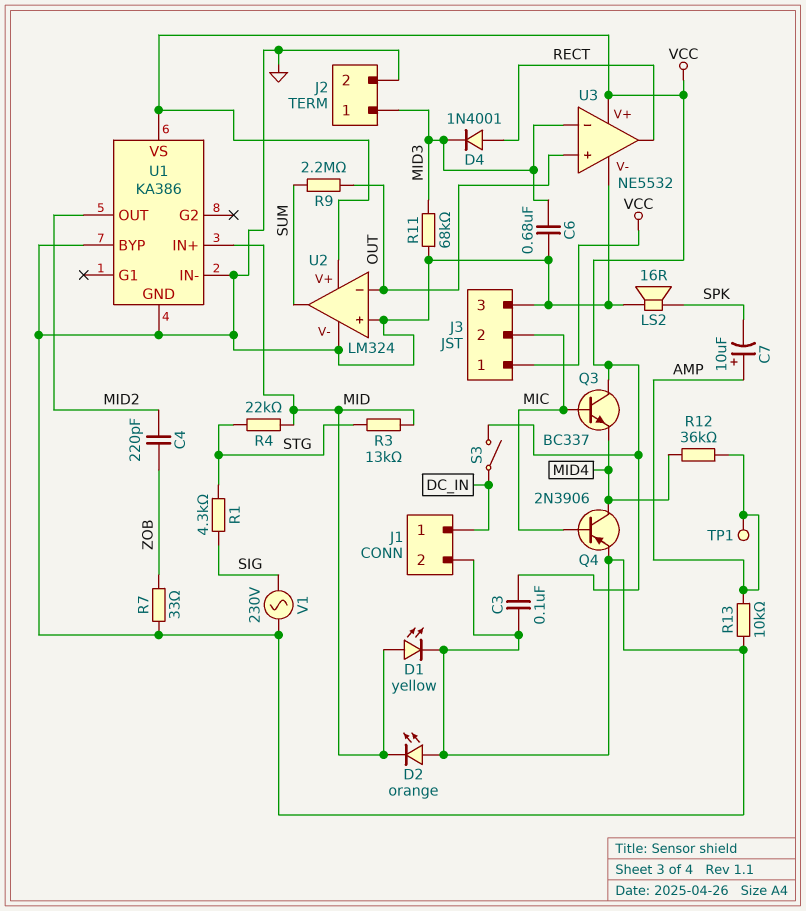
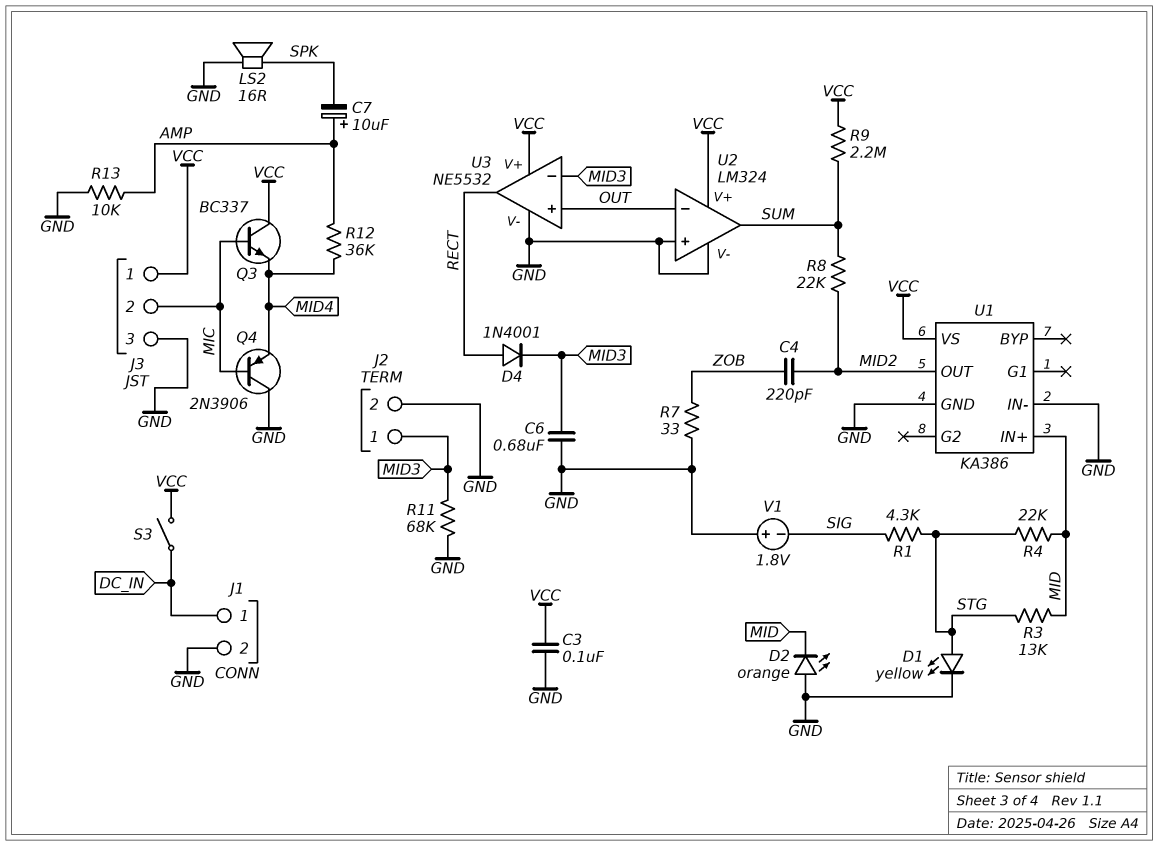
D1: LED yellow (A MID, K GND) -> LED yellow (A STG, K GND)
Q4: PNP 2N3906 (B MIC, C MID4, E GND) -> PNP 2N3906 (B MIC, C GND, E MID4)
R8: none -> 22k (MID2, SUM)
R9: 2.2M (OUT, SUM) -> 2.2M (SUM, VCC)
TP1: test point (AMP) -> none
U1 pin BYP: GND -> none
V1: AC 230V (GND, SIG) -> 1.8V (plus GND, minus SIG)

